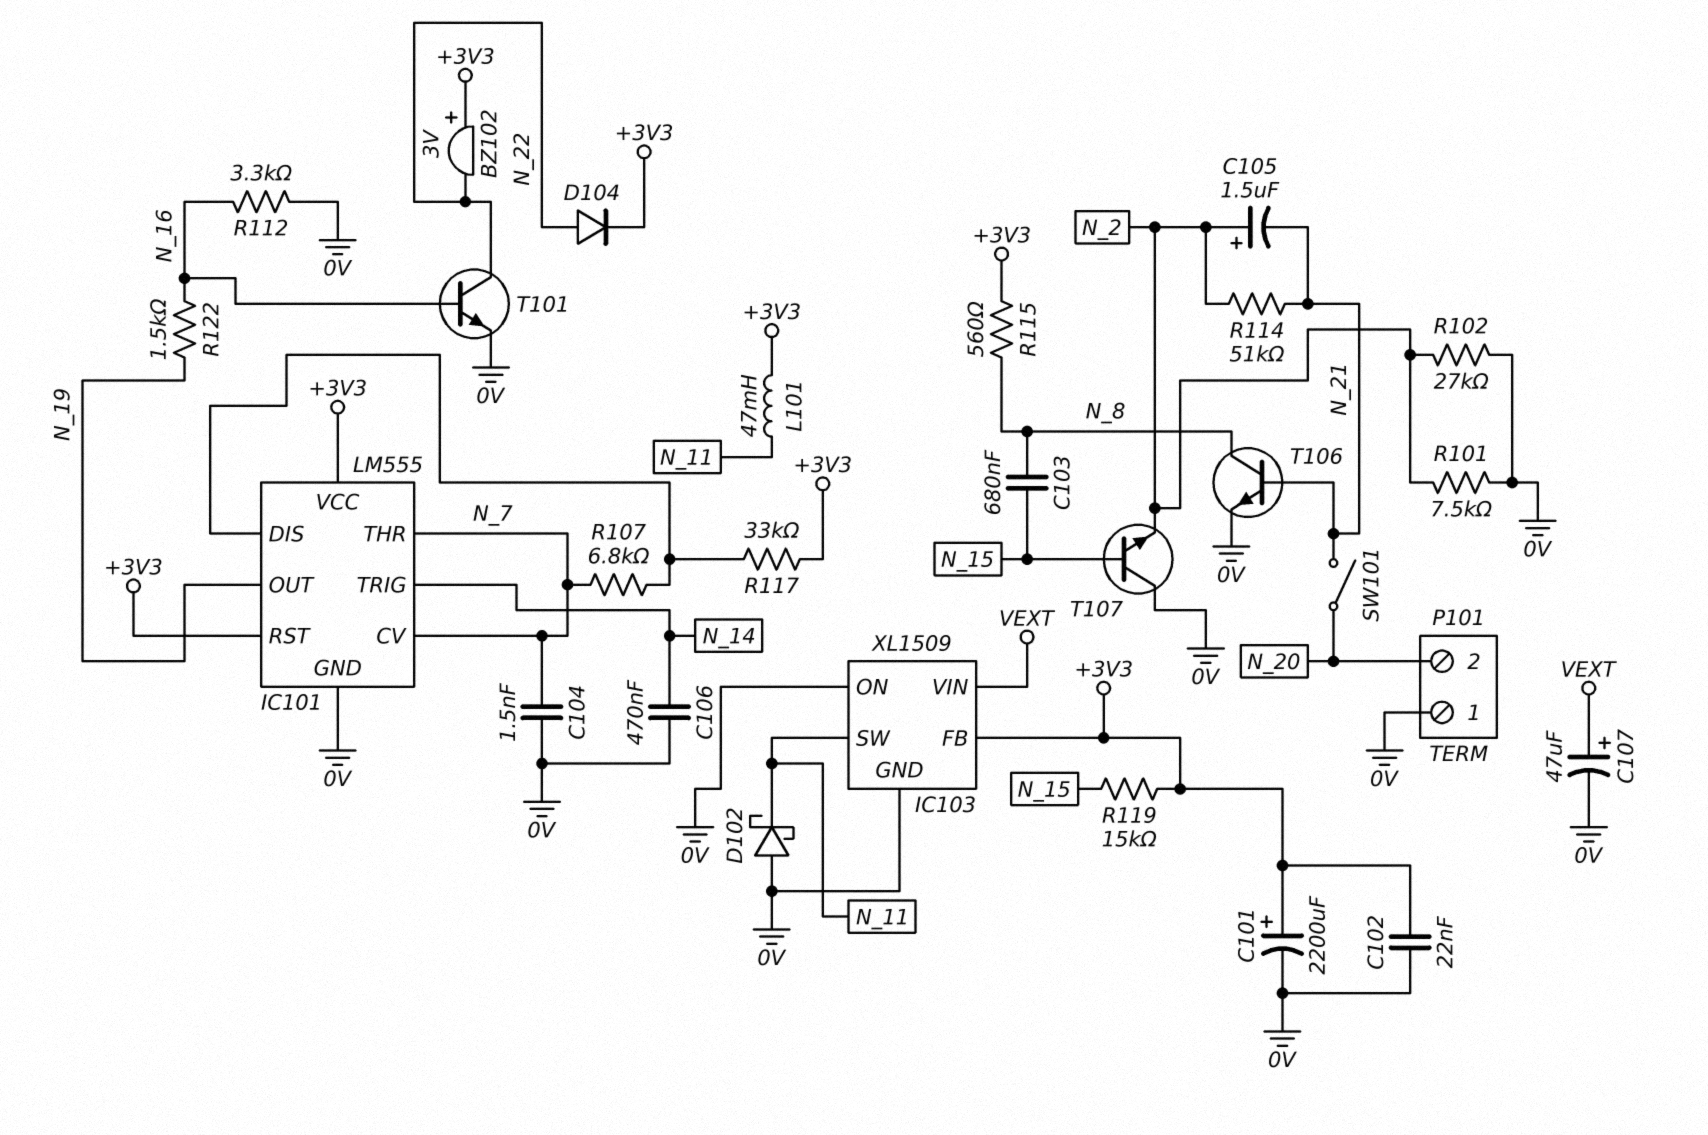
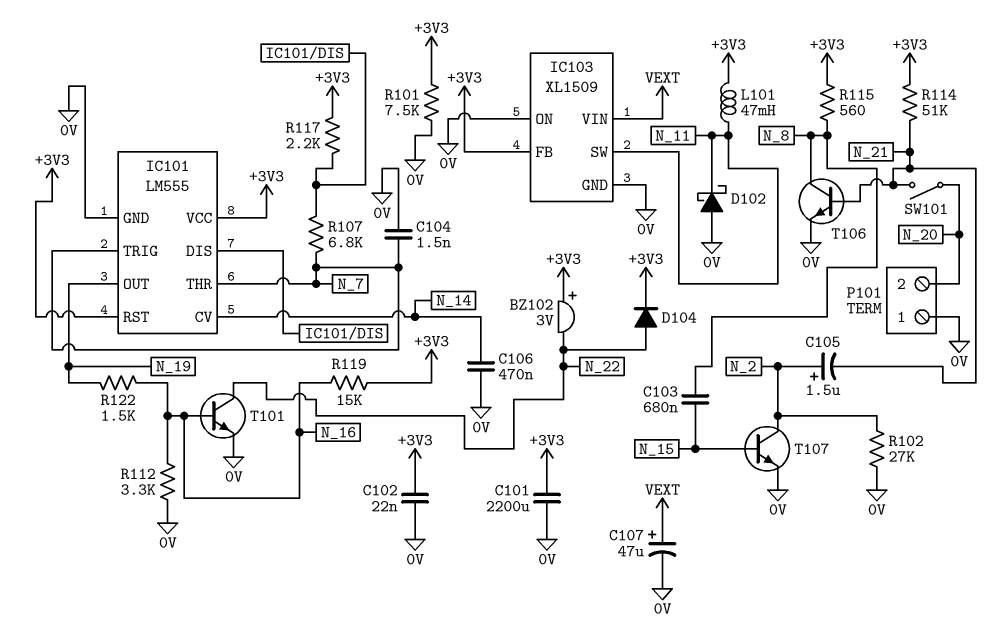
C101: 2200uF (plus +3V3, minus 0V) -> 2200uF (+3V3, 0V)
IC101 pin CV: N_7 -> N_14
IC101 pin TRIG: N_14 -> N_7
R101: 7.5k (0V, N_2) -> 7.5k (+3V3, 0V)
R114: 51k (N_2, N_21) -> 51k (+3V3, N_21)
R117: 33k (+3V3, IC101/DIS) -> 2.2k (+3V3, IC101/DIS)
R119: 15k (+3V3, N_15) -> 15k (+3V3, N_16)
T107: NPN (B N_15, C 0V, E N_2) -> NPN (B N_15, C N_2, E 0V)

